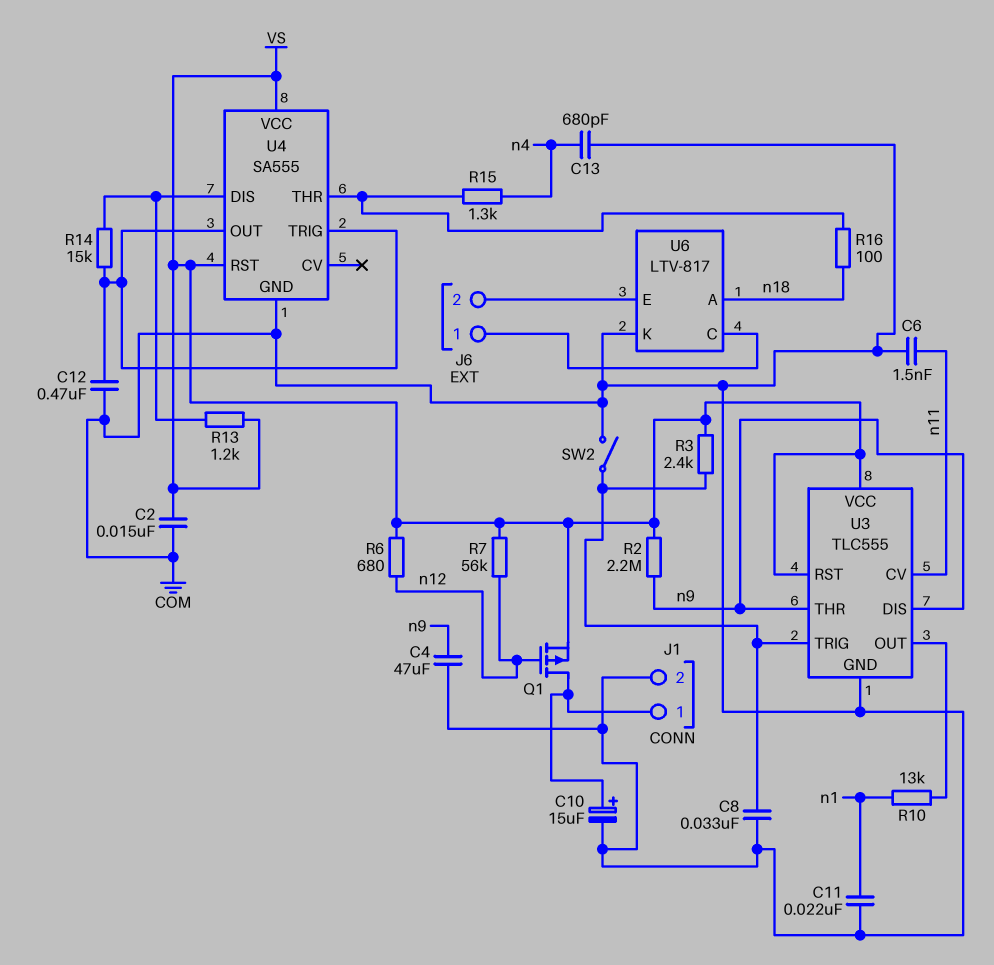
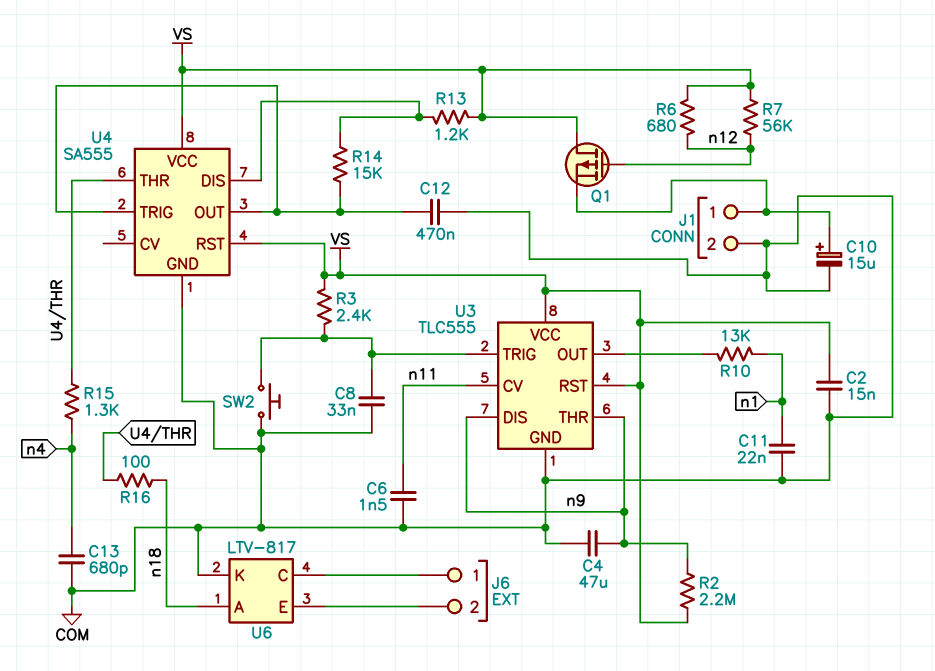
Q1: PMOS (G n12, D J1/1, S VS) -> PMOS (G n12, D VS, S J1/1)
SW2: switch (COM, U3/TRIG) -> button (COM, U3/TRIG)

